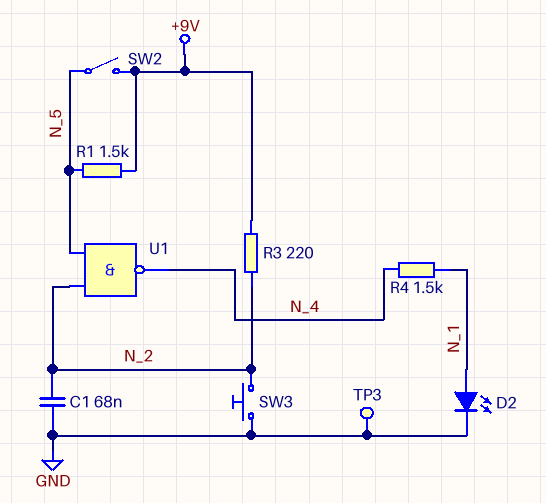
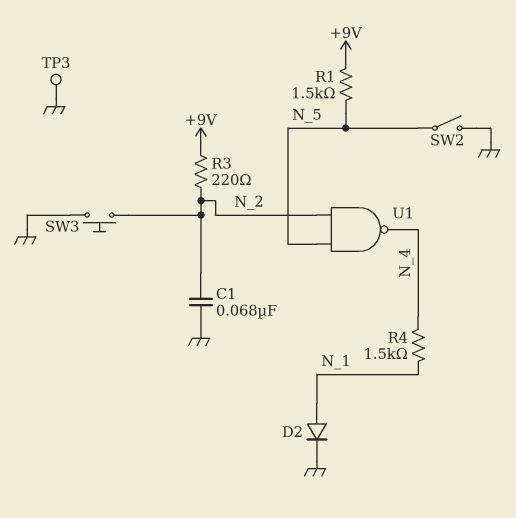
D2: LED (A N_1, K GND) -> diode (A N_1, K GND)
SW2: switch (+9V, N_5) -> switch (GND, N_5)

